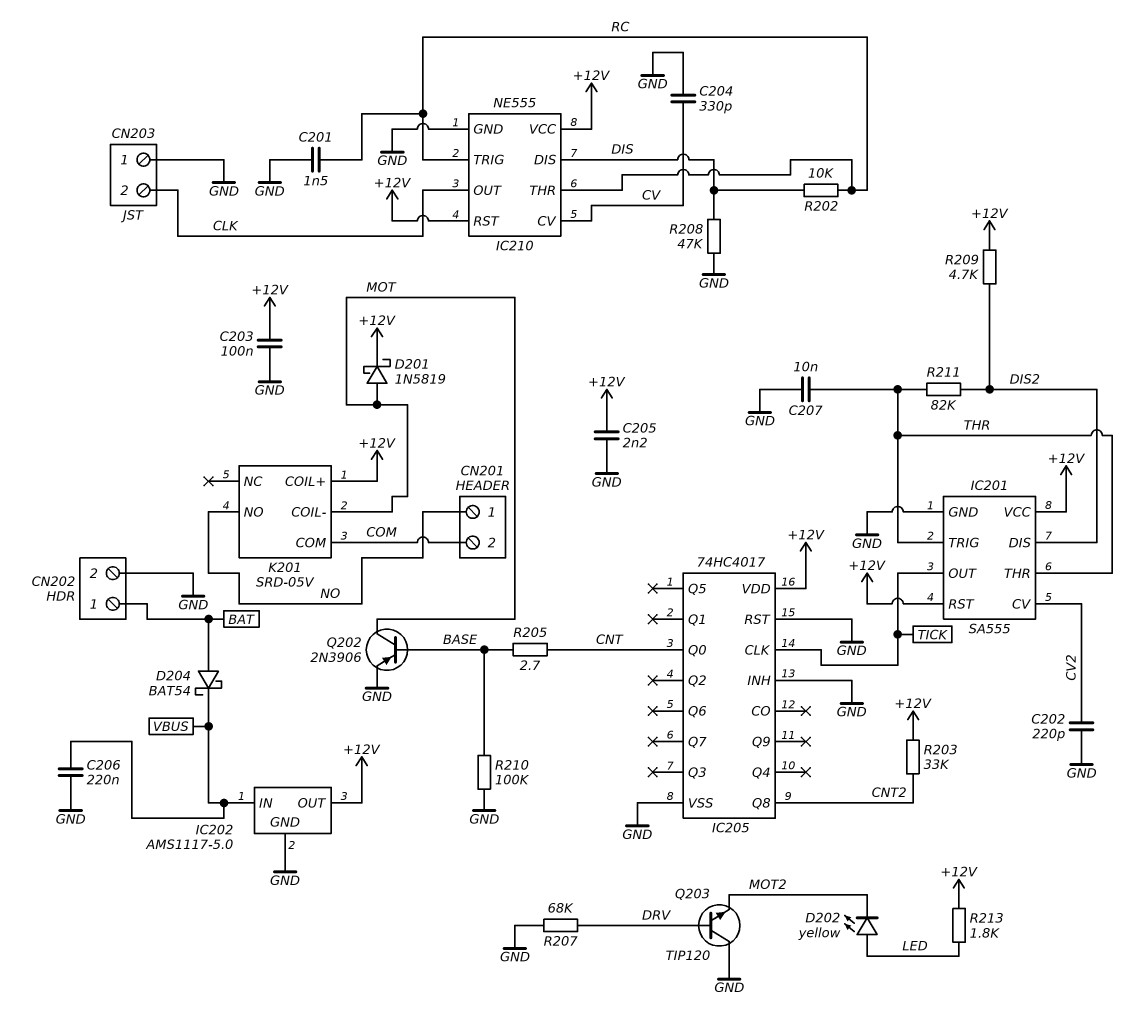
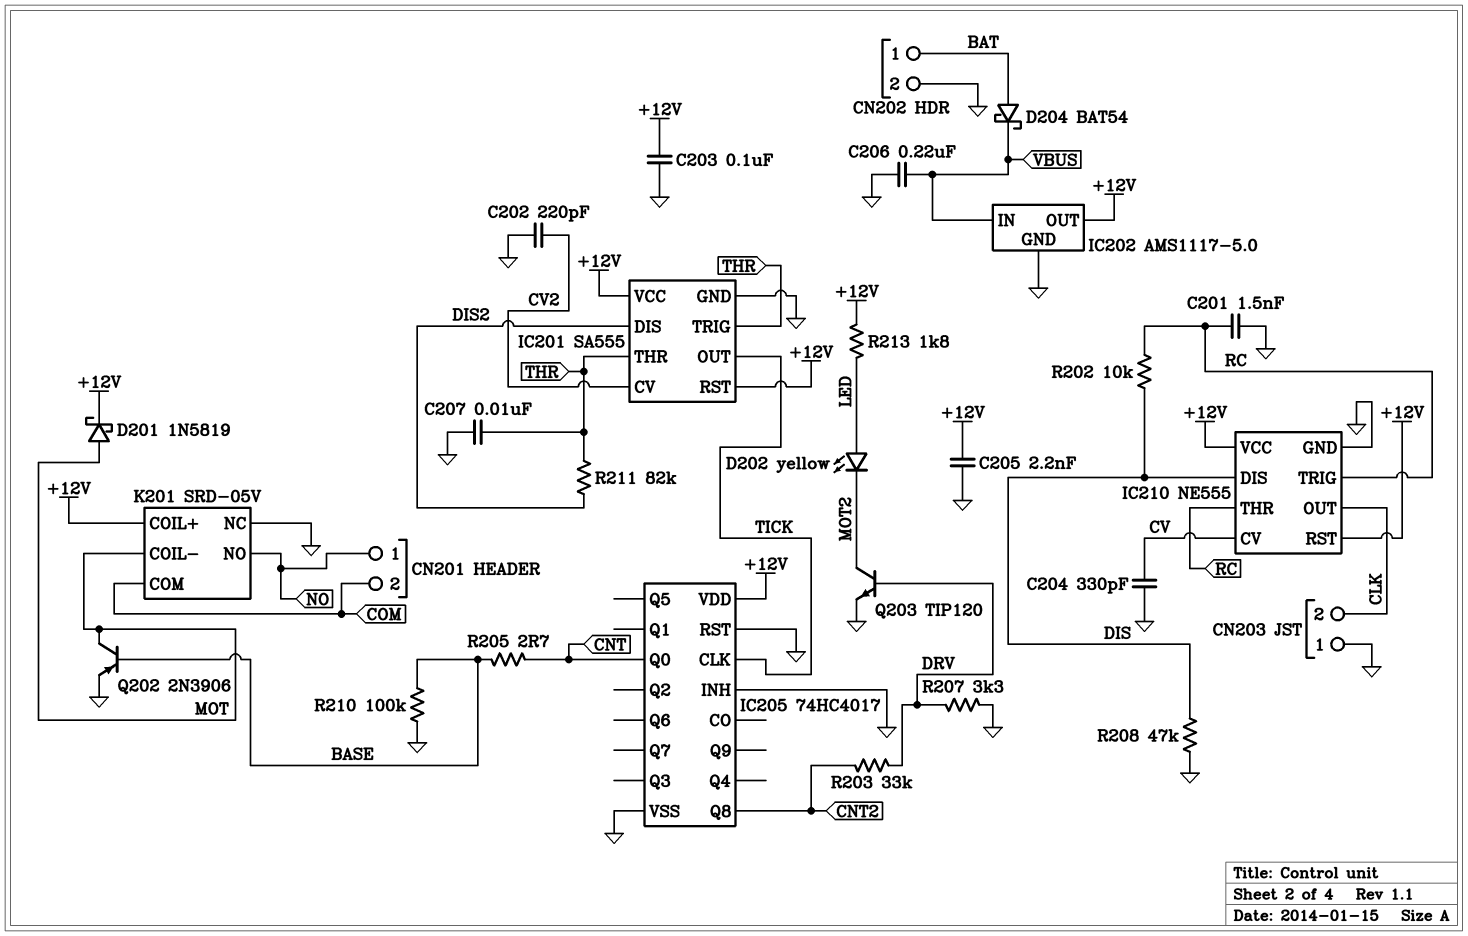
K201 pin NC: none -> GND
Q203: NPN TIP120 (B DRV, C GND, E MOT2) -> NPN TIP120 (B DRV, C MOT2, E GND)
R203: 33k (+12V, CNT2) -> 33k (CNT2, DRV)
R207: 68k (DRV, GND) -> 3.3k (DRV, GND)
R209: 4.7k (+12V, DIS2) -> none

